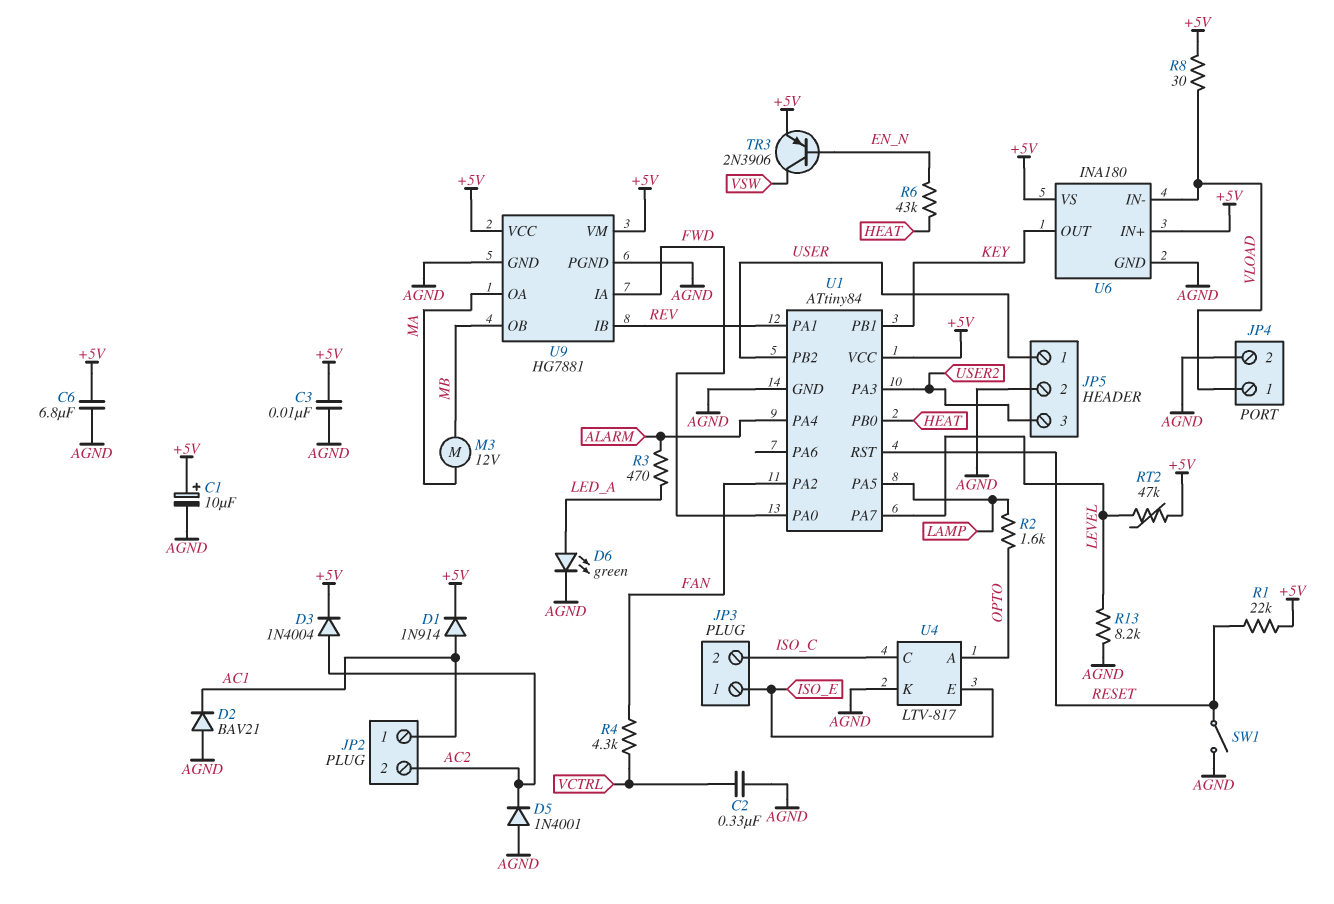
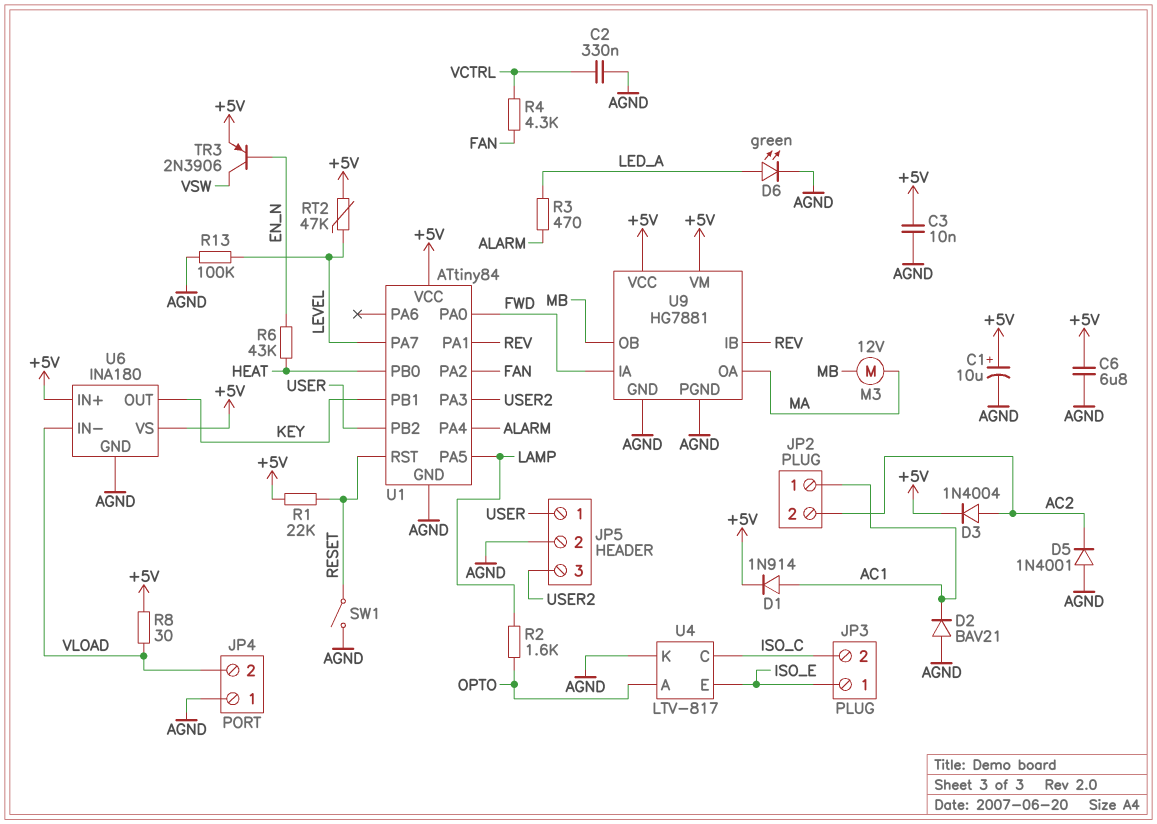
JP4 pin 1: VLOAD -> AGND
JP4 pin 2: AGND -> VLOAD
R13: 8.2k (AGND, LEVEL) -> 100k (AGND, LEVEL)

